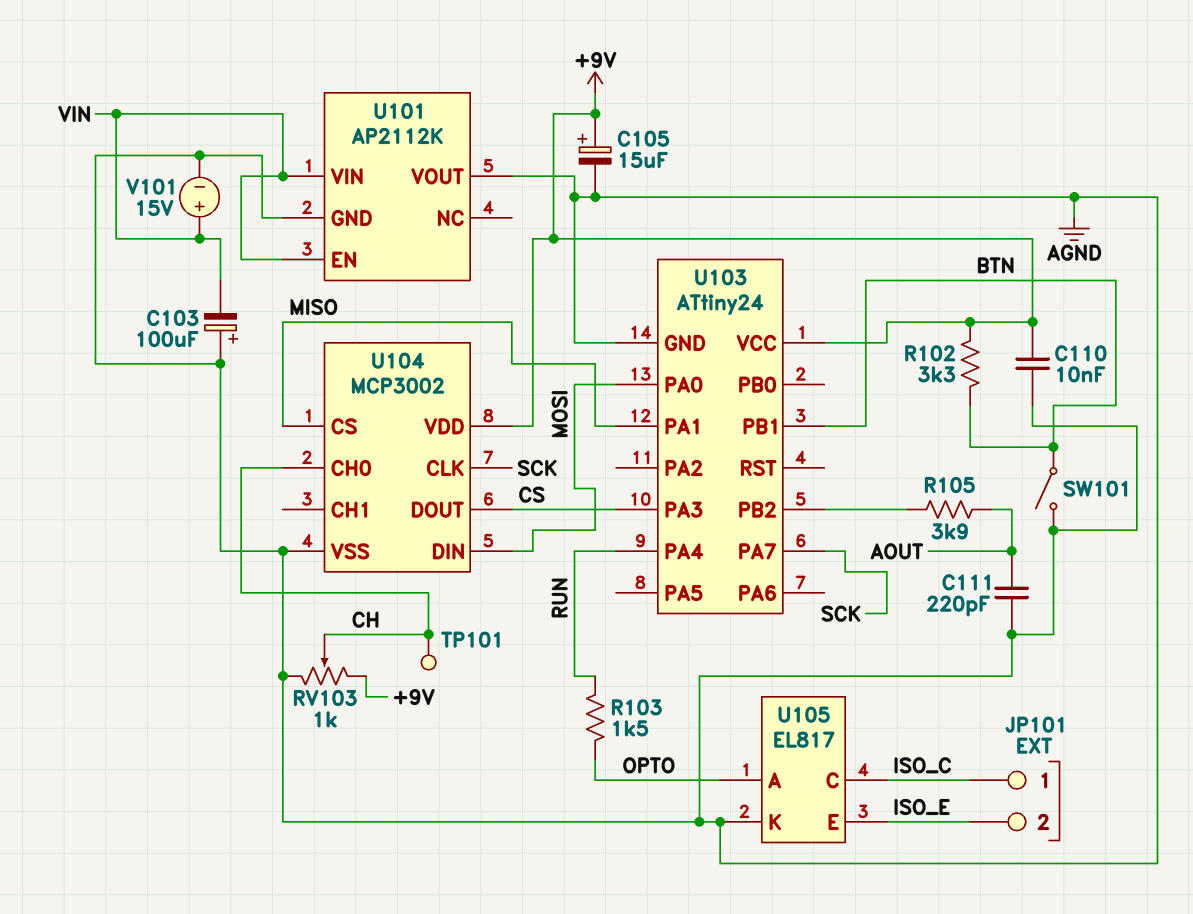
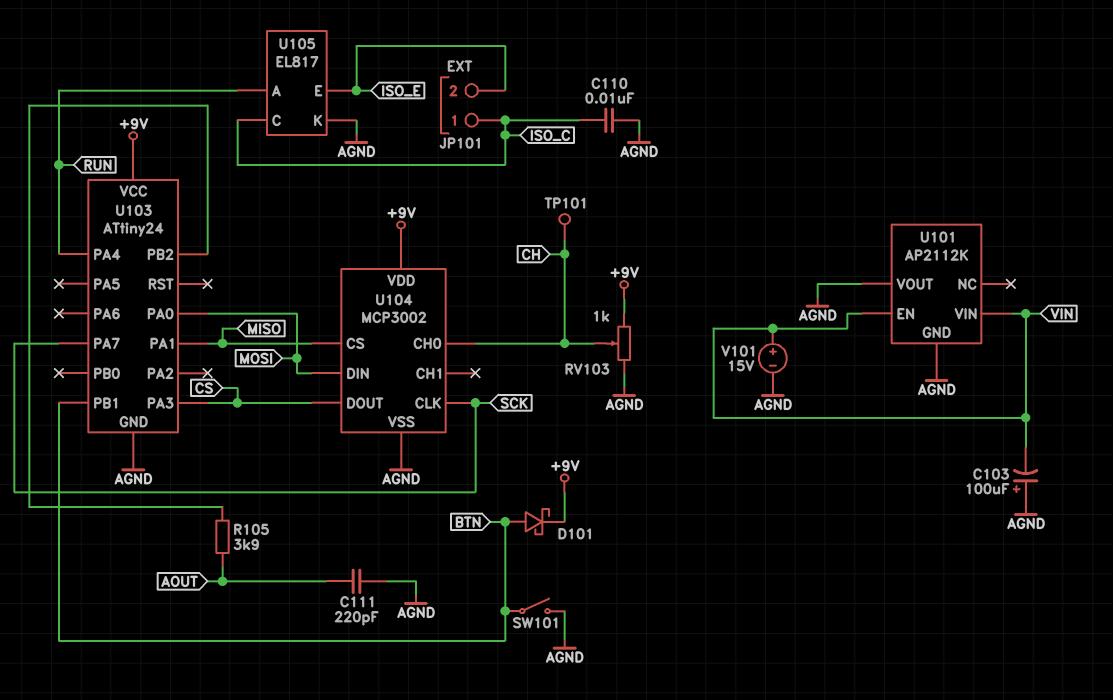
C105: 15uF (plus +9V, minus AGND) -> none
C110: 10nF (+9V, AGND) -> 10nF (AGND, ISO_C)
D101: none -> schottky (A BTN, K +9V)
R102: 3.3k (+9V, BTN) -> none
R103: 1.5k (OPTO, RUN) -> none
U105 pin A: OPTO -> RUN

